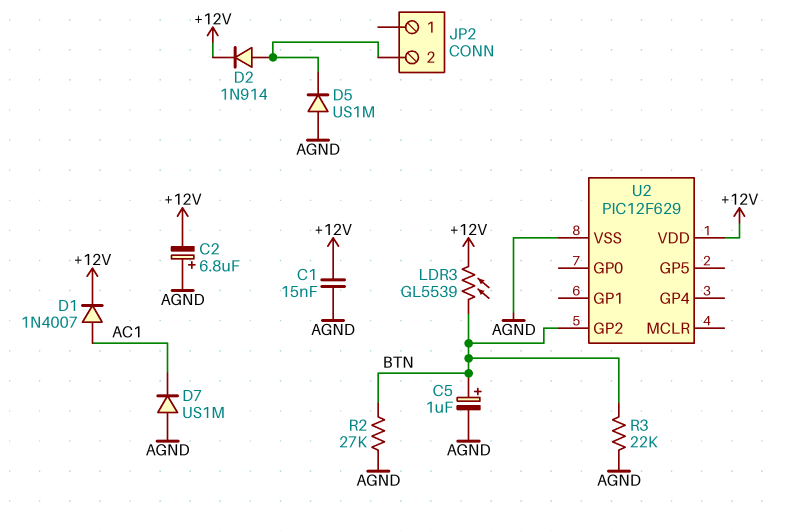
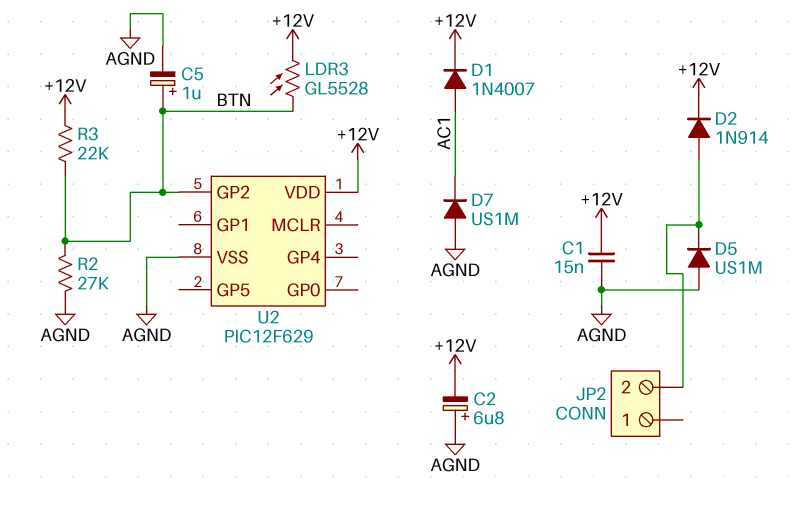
LDR3: GL5539 (+12V, BTN) -> GL5528 (+12V, BTN)
R3: 22k (AGND, BTN) -> 22k (+12V, BTN)

